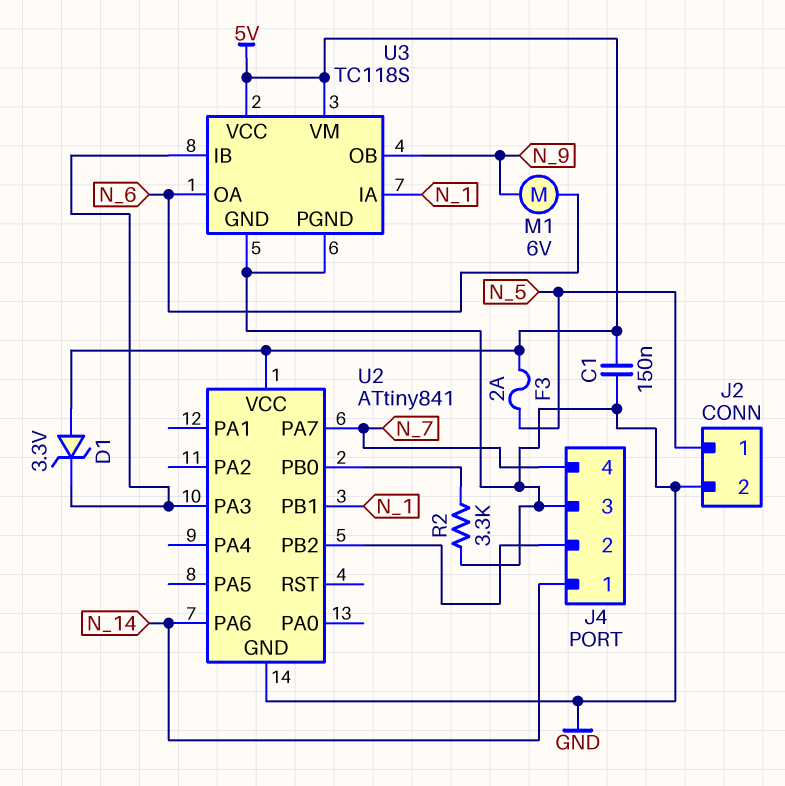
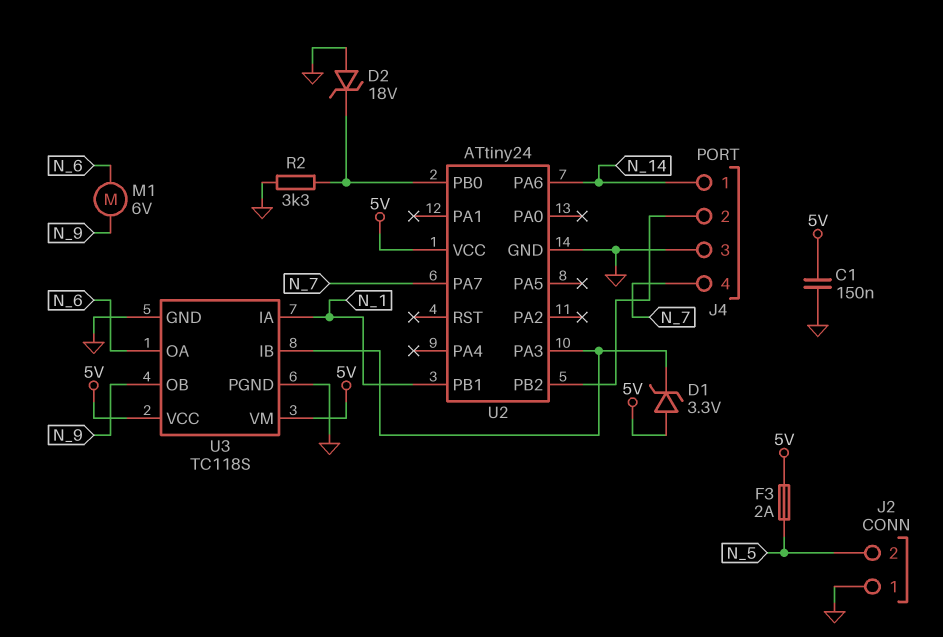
D2: none -> zener 18V (A GND, K U2/PB0)
J2 pin 1: N_5 -> GND
J2 pin 2: GND -> N_5
U2: ATtiny841 -> ATtiny24

